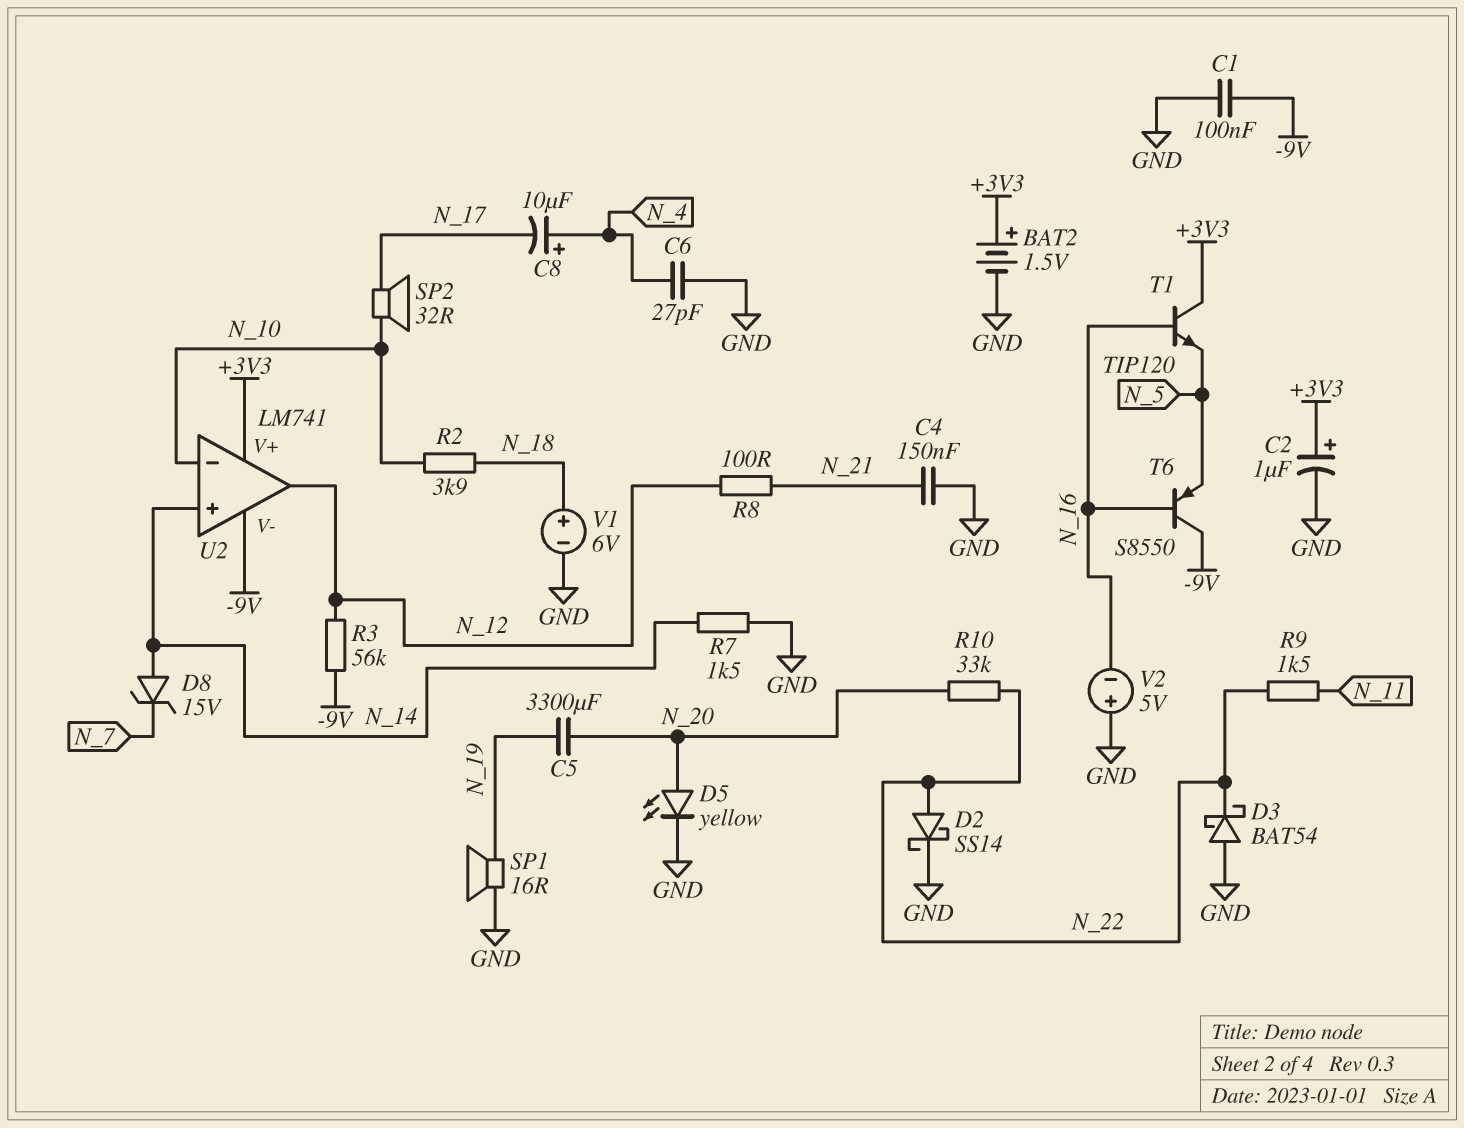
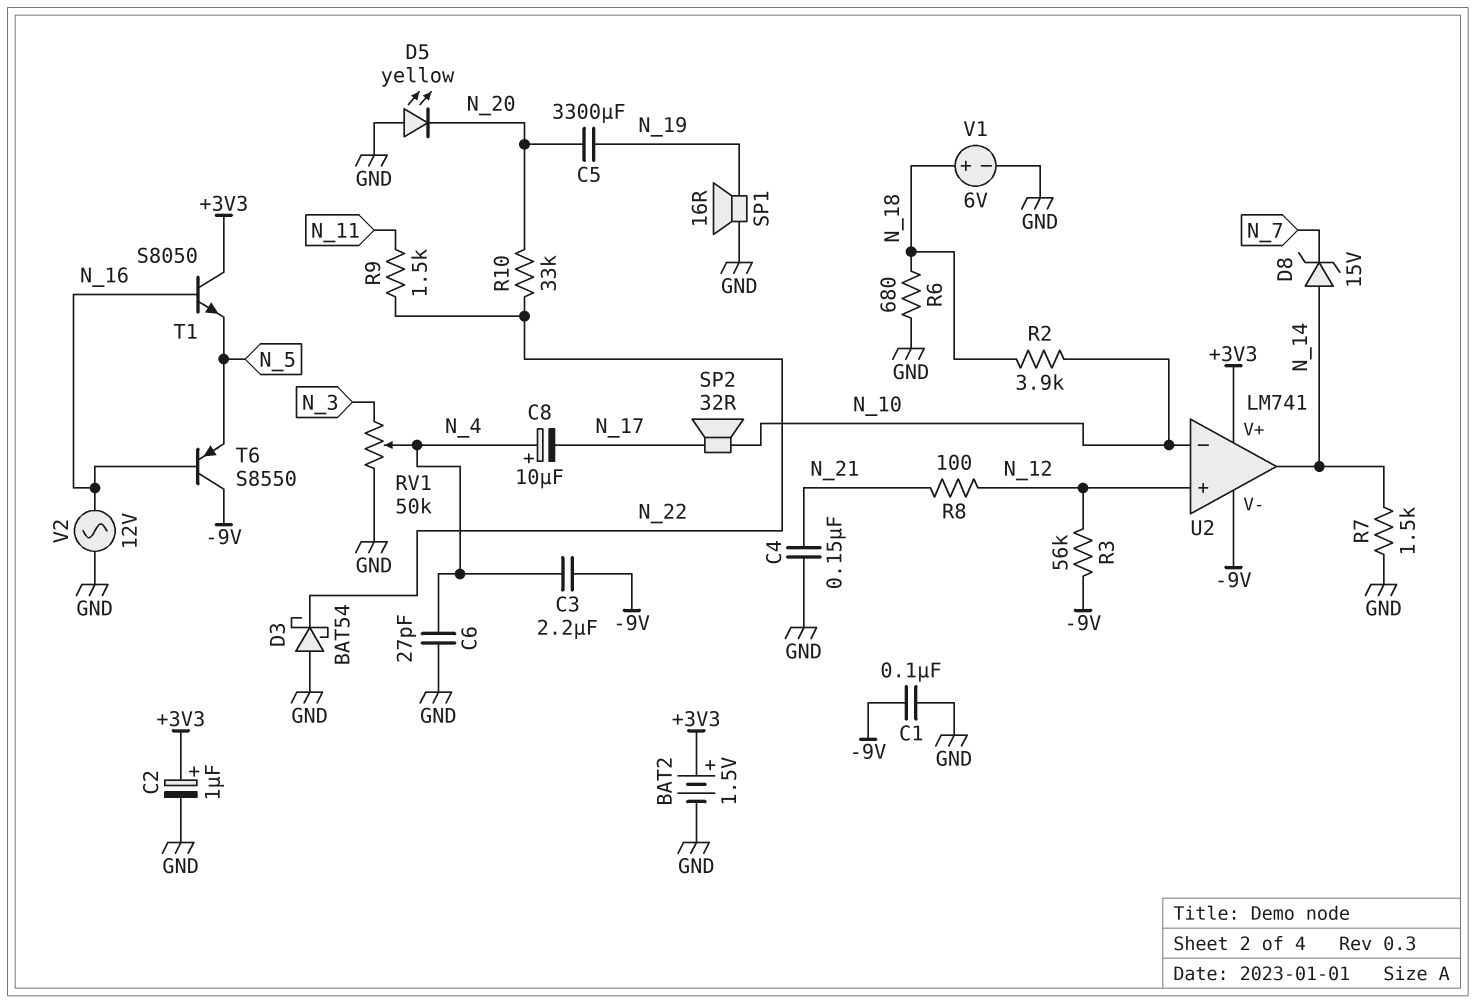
C3: none -> 2.2uF (-9V, N_4)
D2: schottky SS14 (A N_22, K GND) -> none
D5: LED yellow (A N_20, K GND) -> LED yellow (A GND, K N_20)
R6: none -> 680 (GND, N_18)
RV1: none -> 50k (GND, N_3, wiper N_4)
T1: NPN TIP120 (B N_16, C +3V3, E N_5) -> NPN S8050 (B N_16, C +3V3, E N_5)
U2 pin in+: N_14 -> N_12
U2 pin out: N_12 -> N_14
V2: 5V (plus GND, minus N_16) -> AC 12V (GND, N_16)

